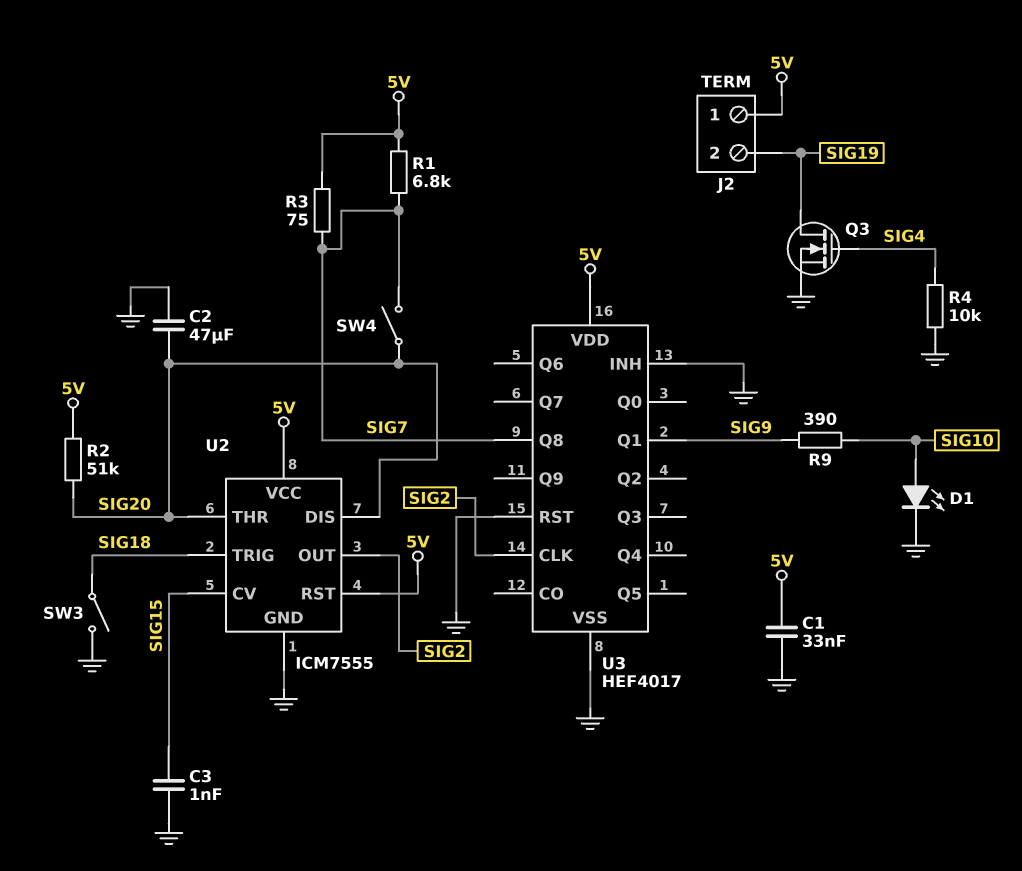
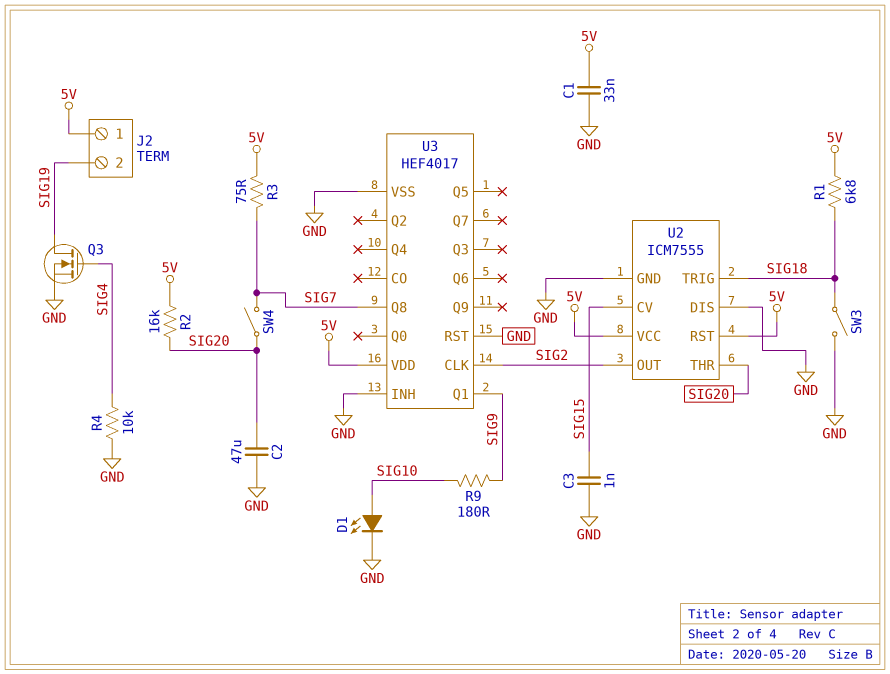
R1: 6.8k (5V, SIG7) -> 6.8k (5V, SIG18)
R2: 51k (5V, SIG20) -> 16k (5V, SIG20)
R9: 390 (SIG9, SIG10) -> 180 (SIG9, SIG10)
U2 pin DIS: SIG20 -> GND

